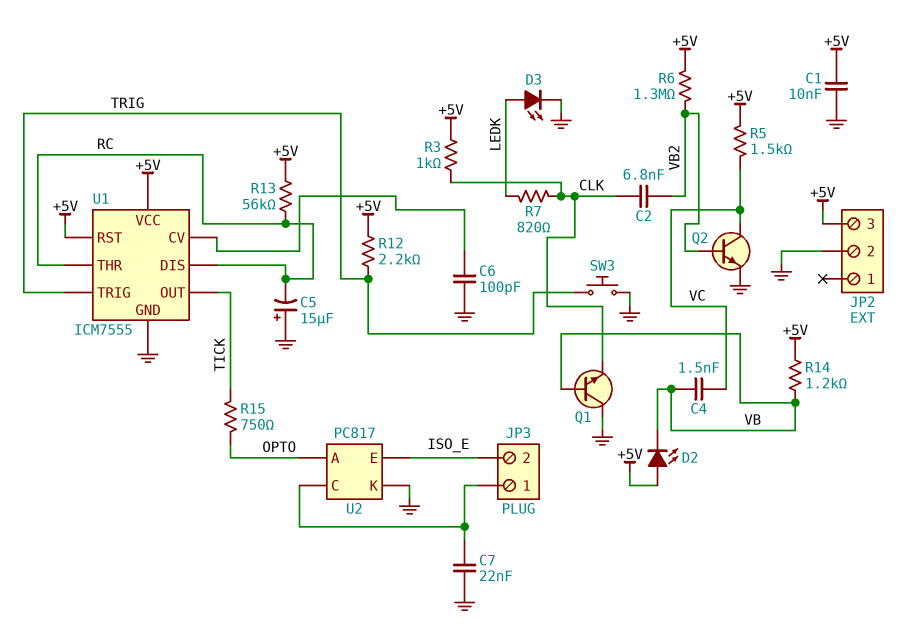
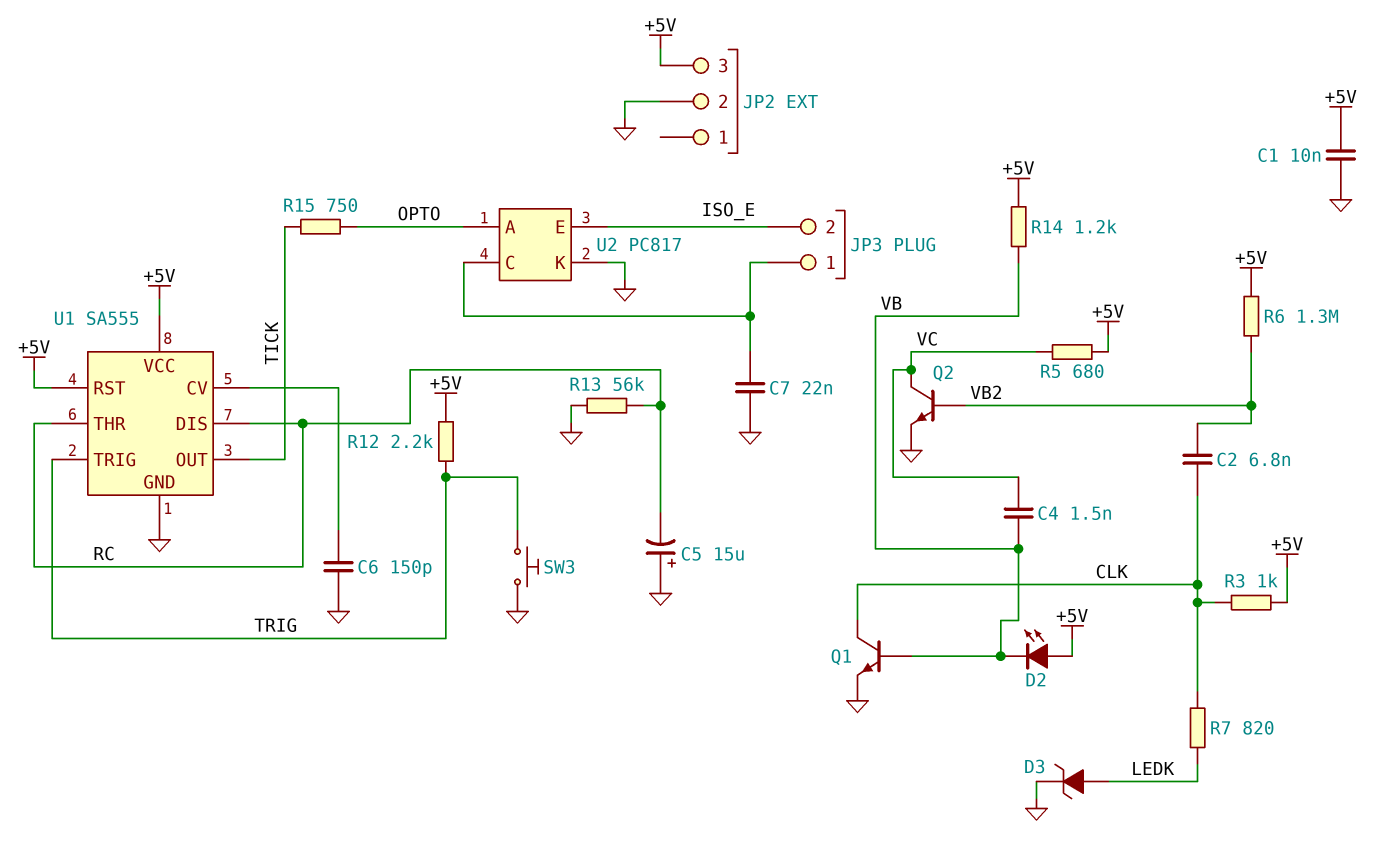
C6: 100pF (GND, U1/CV) -> 150pF (GND, U1/CV)
D3: LED (A LEDK, K GND) -> zener (A LEDK, K GND)
Q1: NPN (B VB, C GND, E CLK) -> NPN (B VB, C CLK, E GND)
R5: 1.5k (+5V, VC) -> 680 (+5V, VC)
R13: 56k (+5V, RC) -> 56k (GND, RC)
U1: ICM7555 -> SA555

